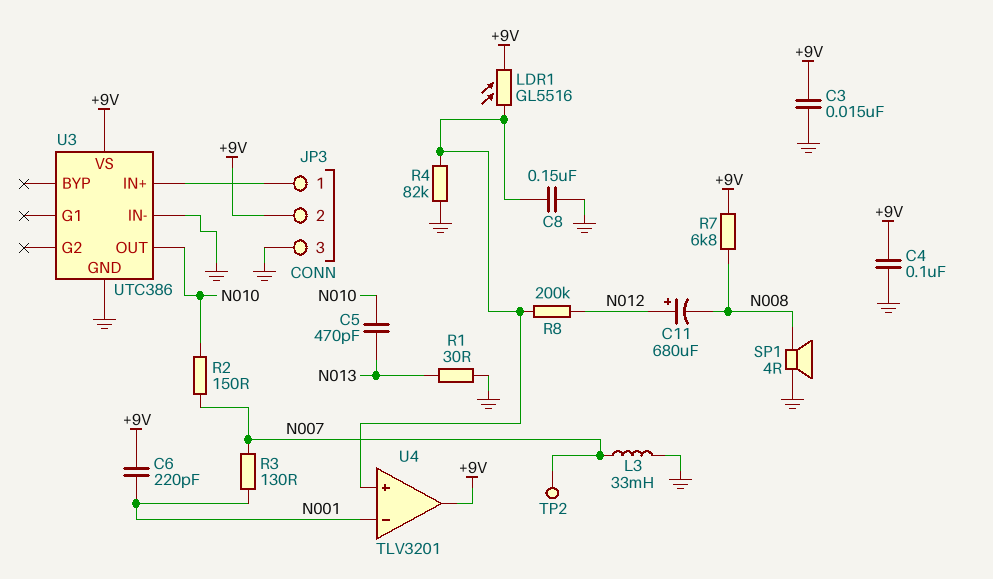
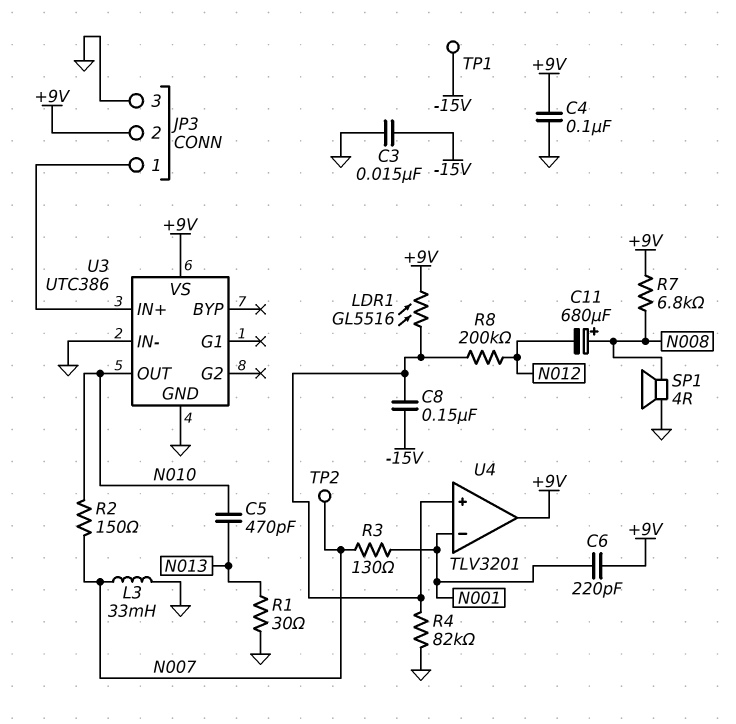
C3: 15nF (+9V, GND) -> 15nF (-15V, GND)
C8: 150nF (GND, U4/in+) -> 150nF (-15V, U4/in+)
C11: 680uF (plus N012, minus N008) -> 680uF (plus N008, minus N012)
TP1: none -> test point (-15V)

